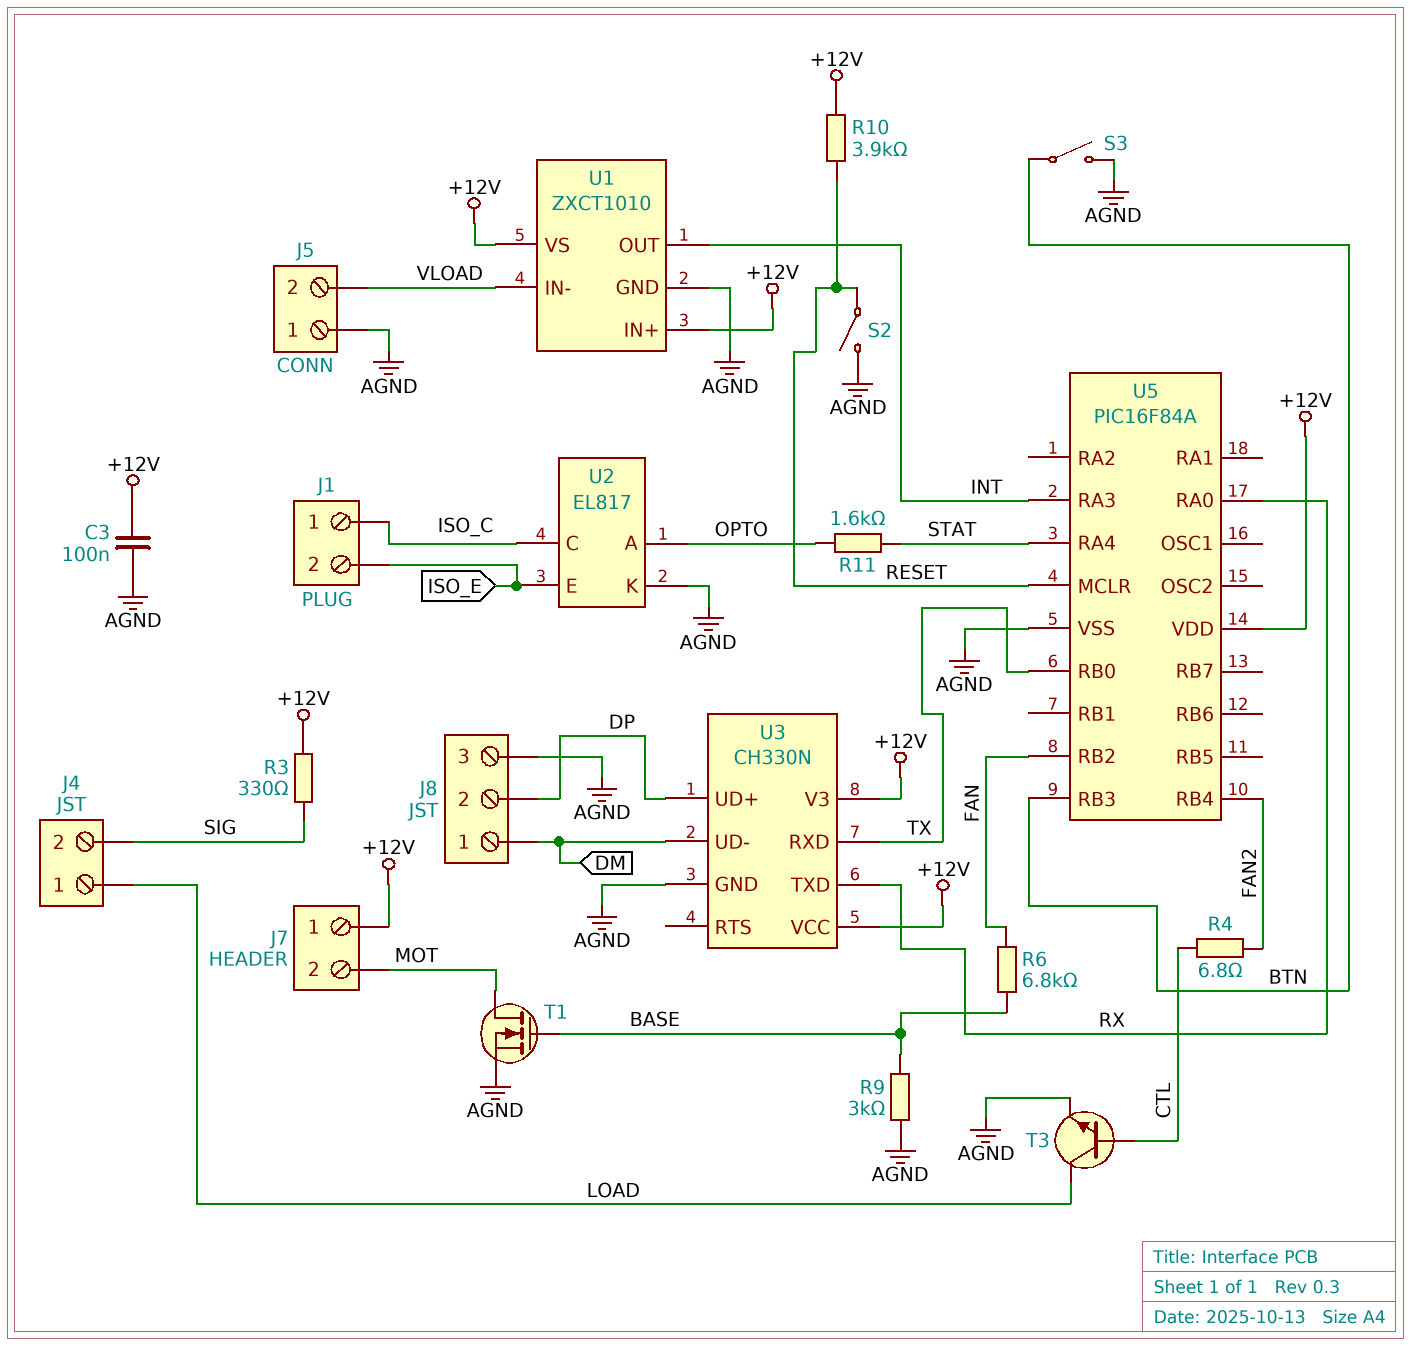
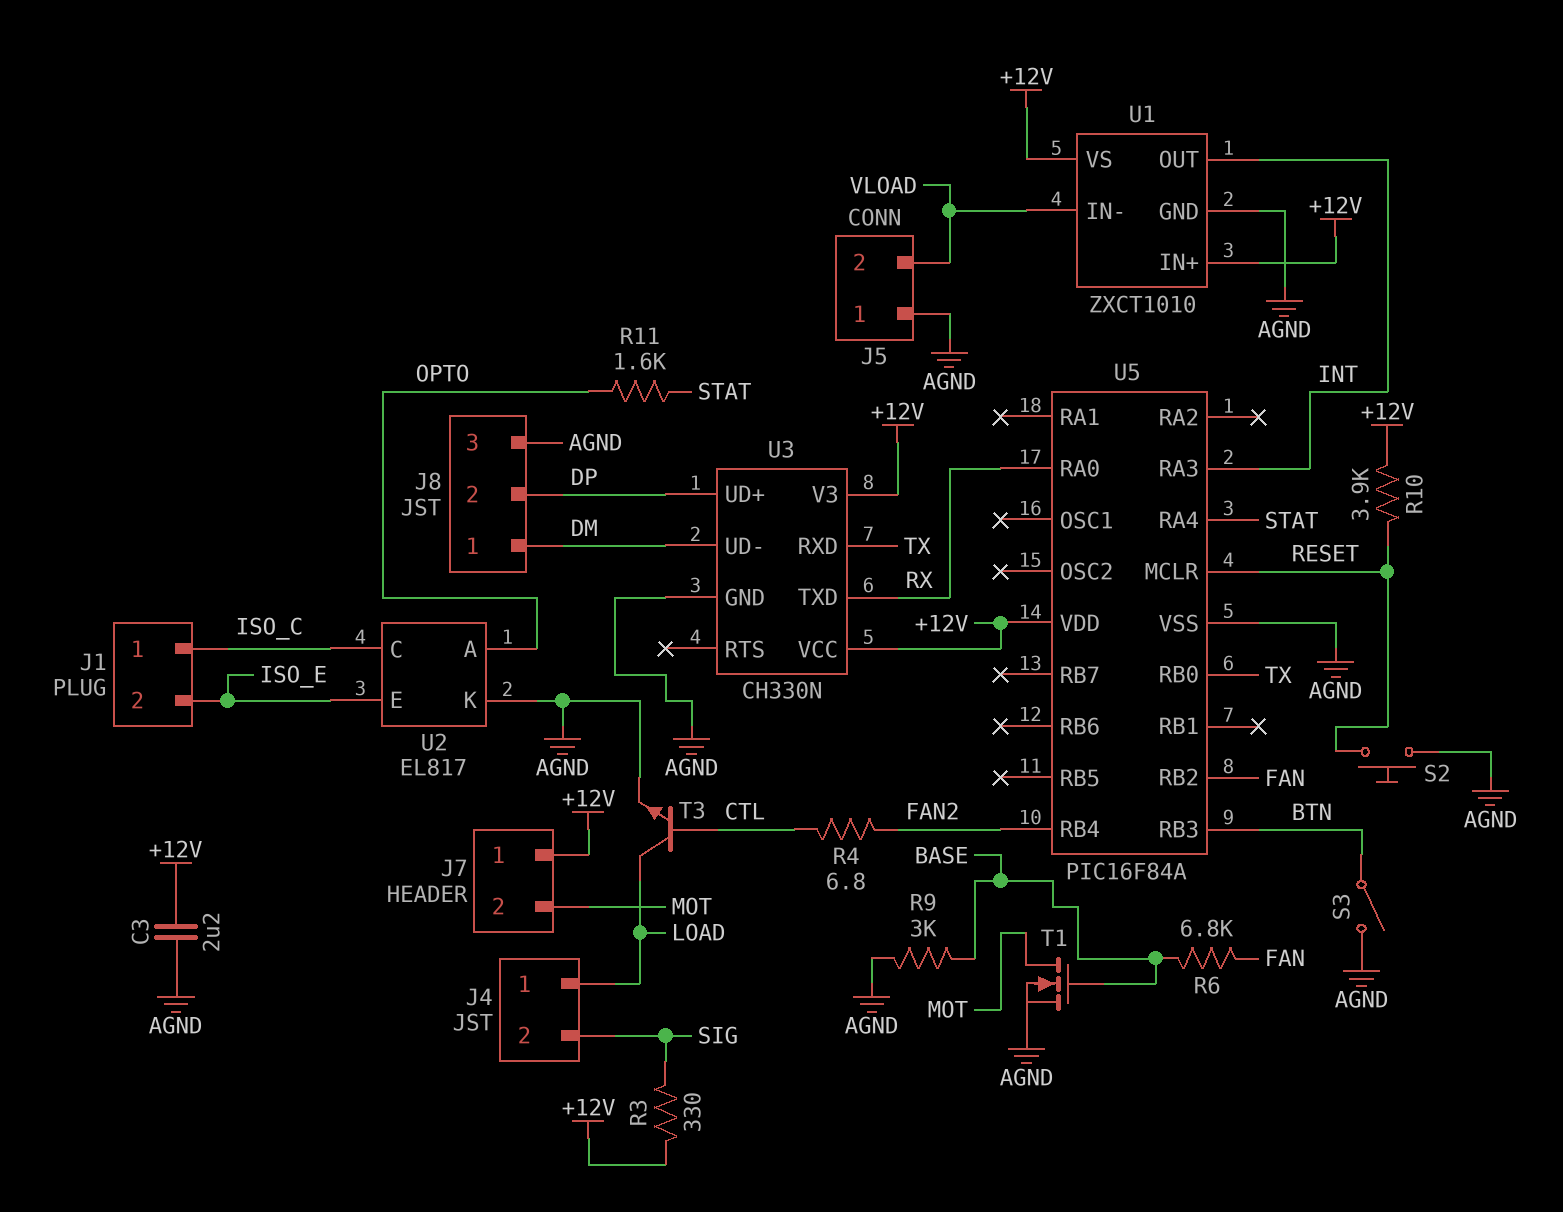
C3: 100nF (+12V, AGND) -> 2.2uF (+12V, AGND)
S2: switch (AGND, RESET) -> button (AGND, RESET)

